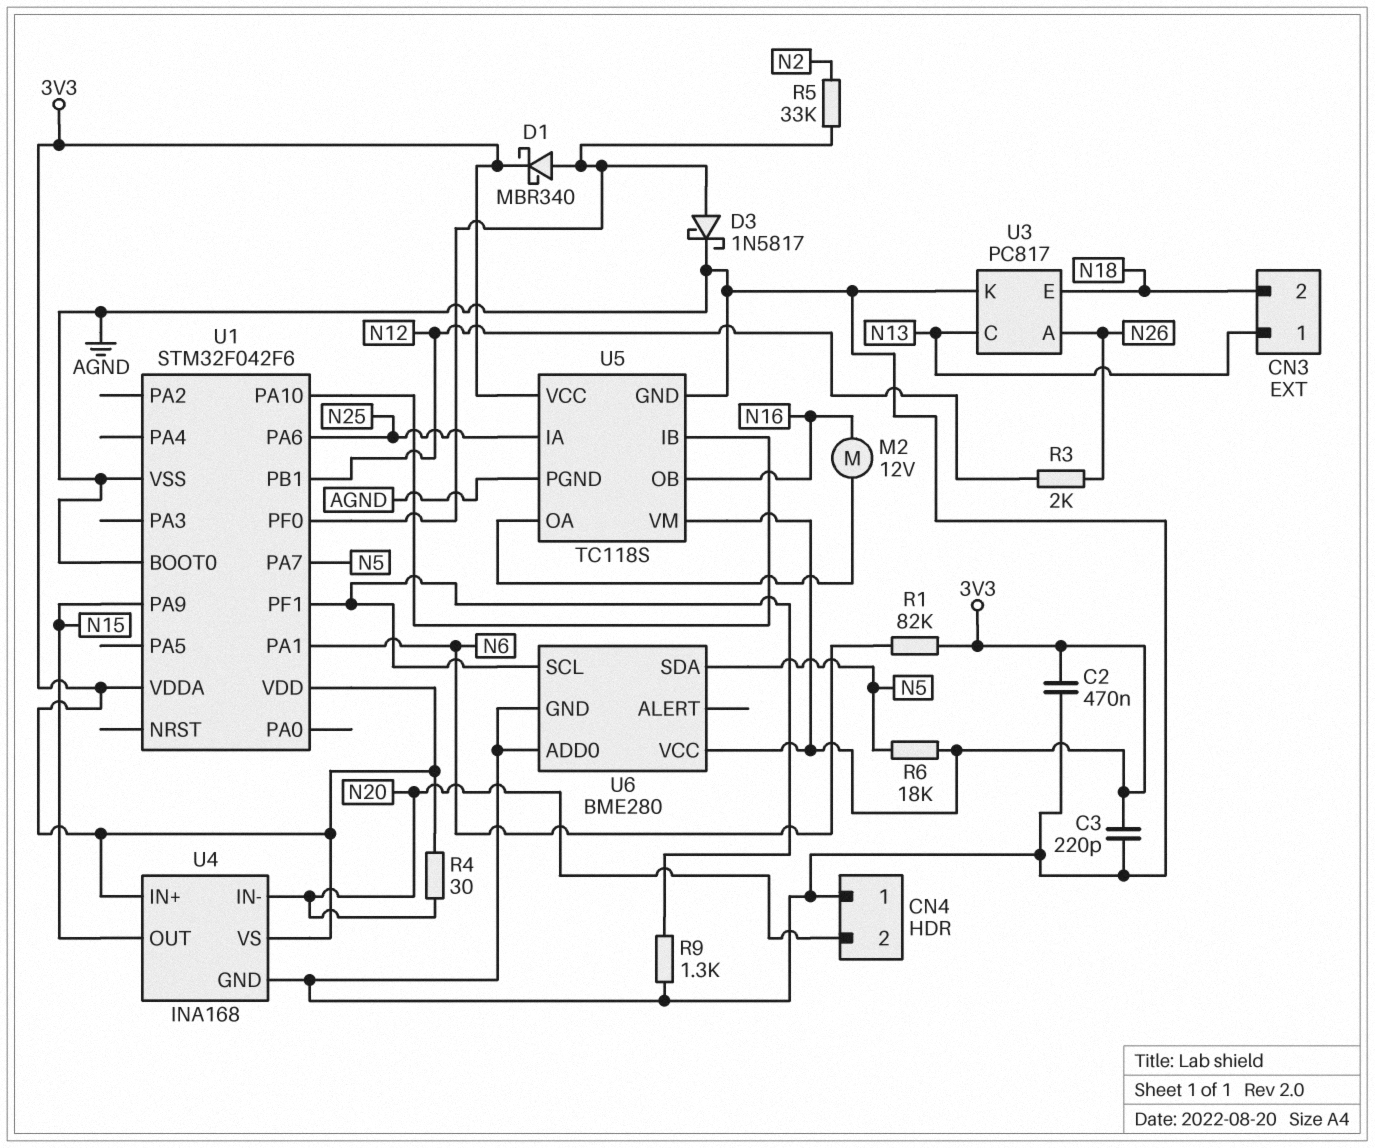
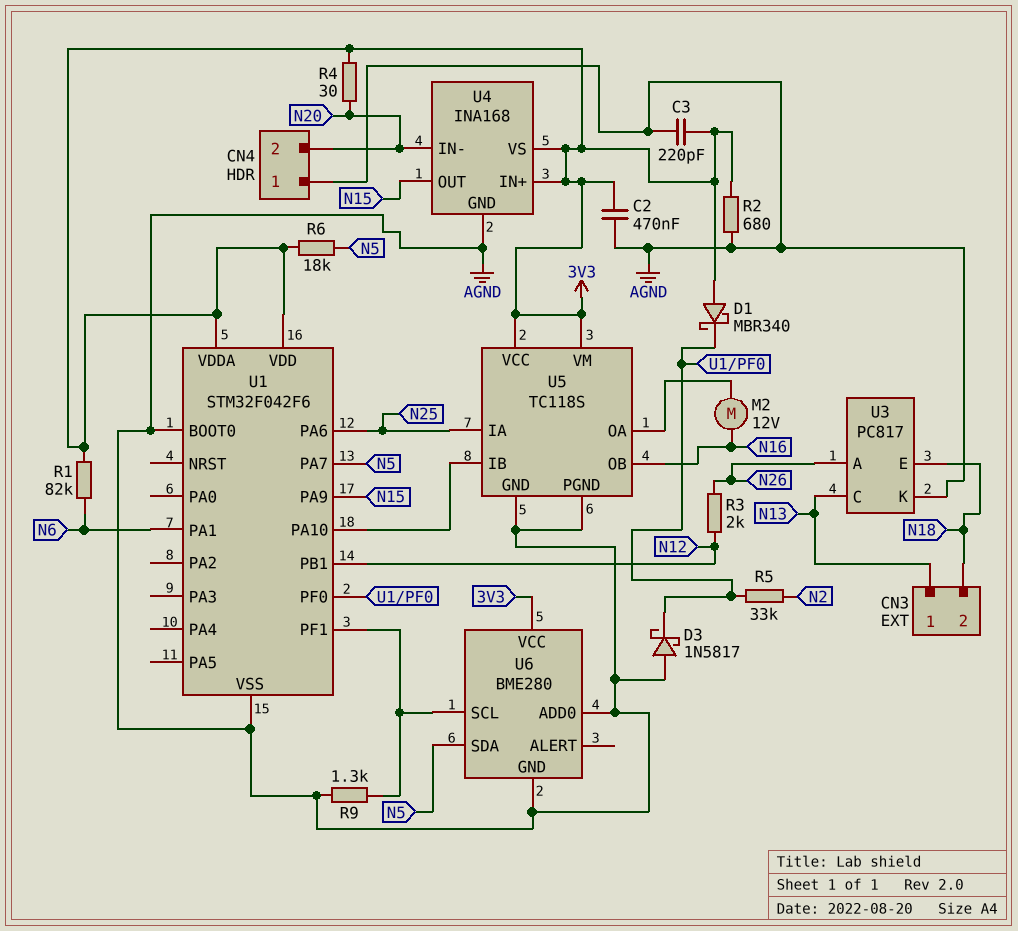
D1: schottky MBR340 (A U1/PF0, K 3V3) -> schottky MBR340 (A 3V3, K U1/PF0)
D3: schottky 1N5817 (A U1/PF0, K AGND) -> schottky 1N5817 (A AGND, K U1/PF0)
R2: none -> 680 (3V3, AGND)

